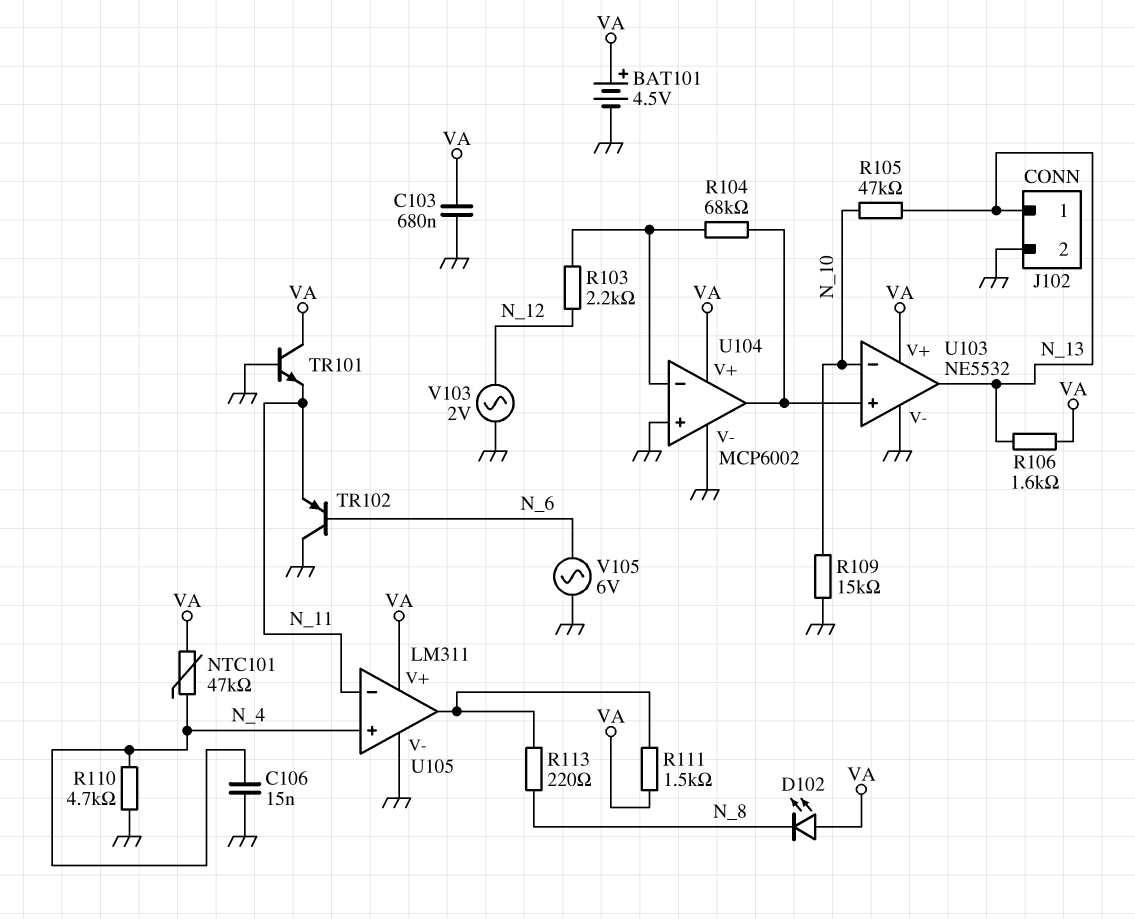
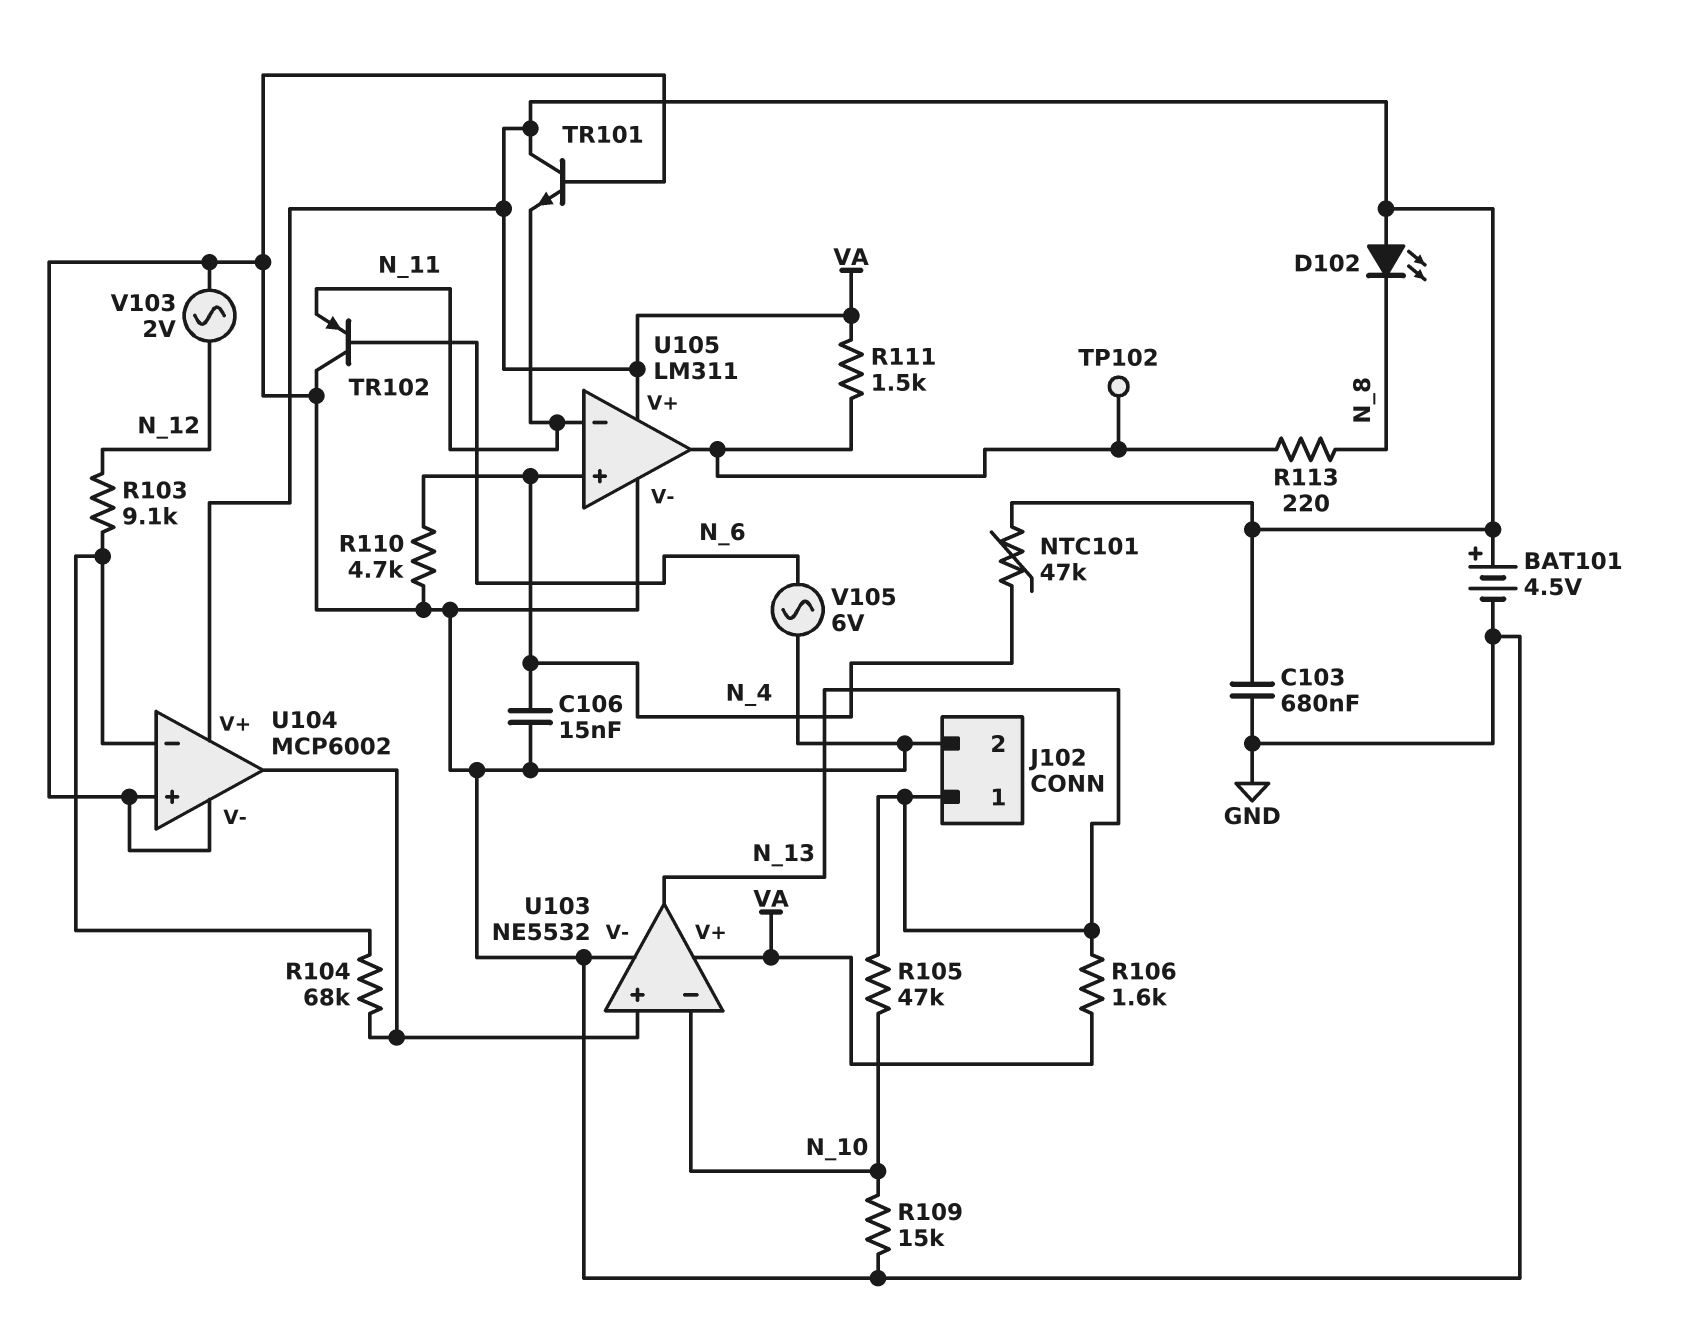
R103: 2.2k (N_12, U104/in-) -> 9.1k (N_12, U104/in-)
TP102: none -> test point (U105/out)

